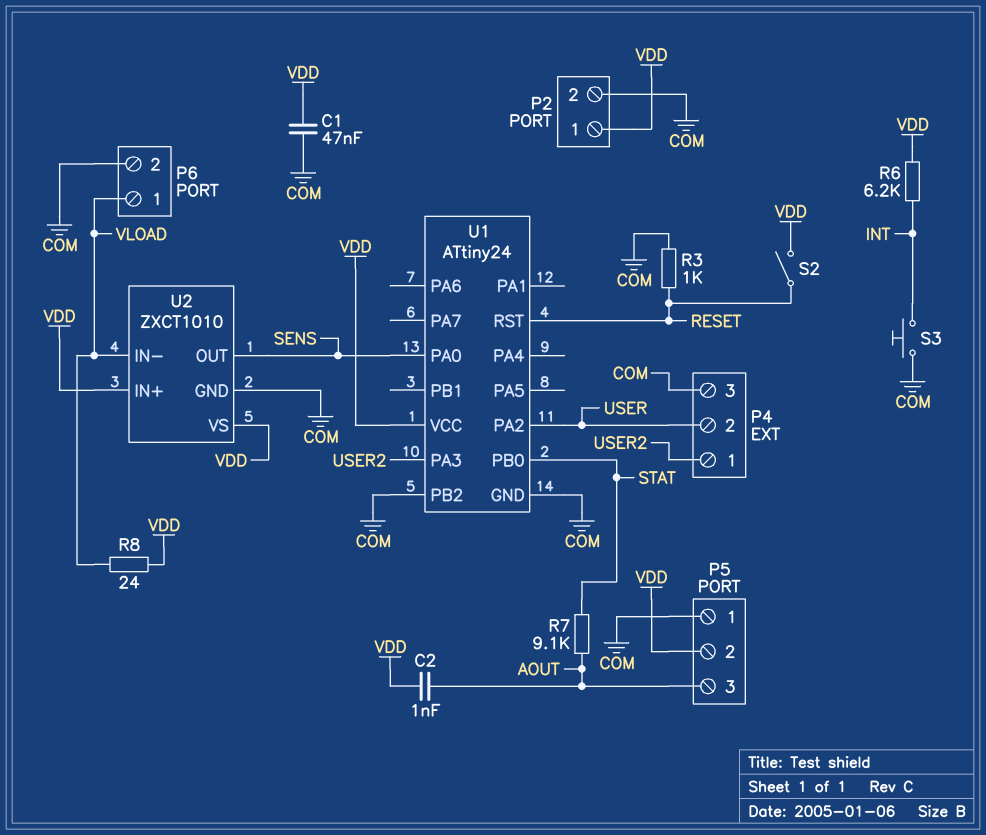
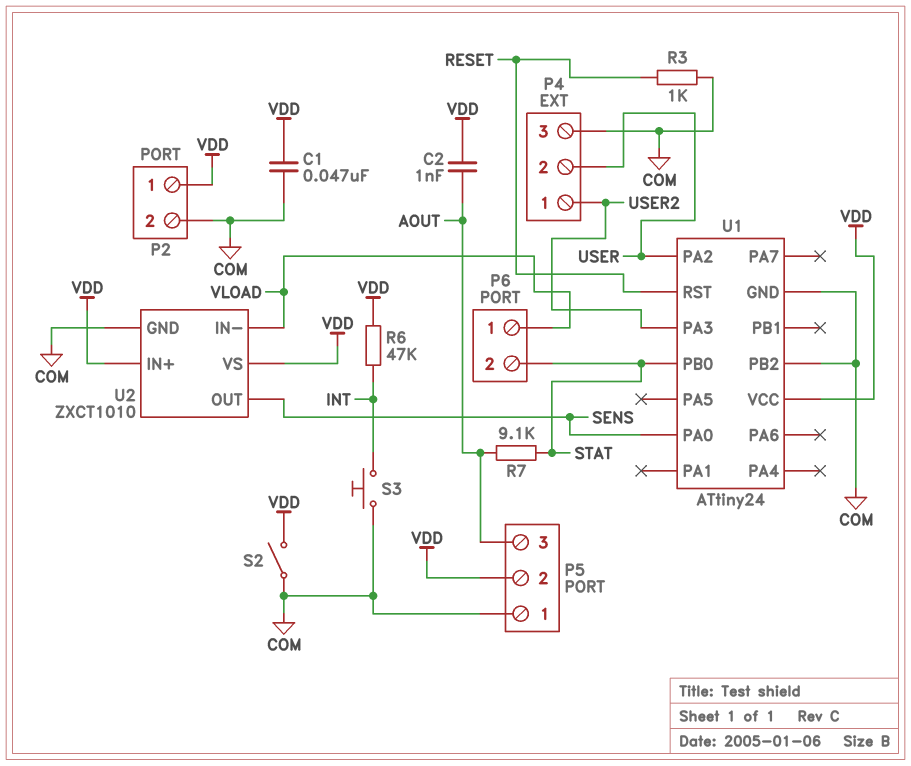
P6 pin 2: COM -> STAT
R6: 6.2k (INT, VDD) -> 47k (INT, VDD)
R8: 24 (VDD, VLOAD) -> none
S2: switch (RESET, VDD) -> switch (COM, VDD)

